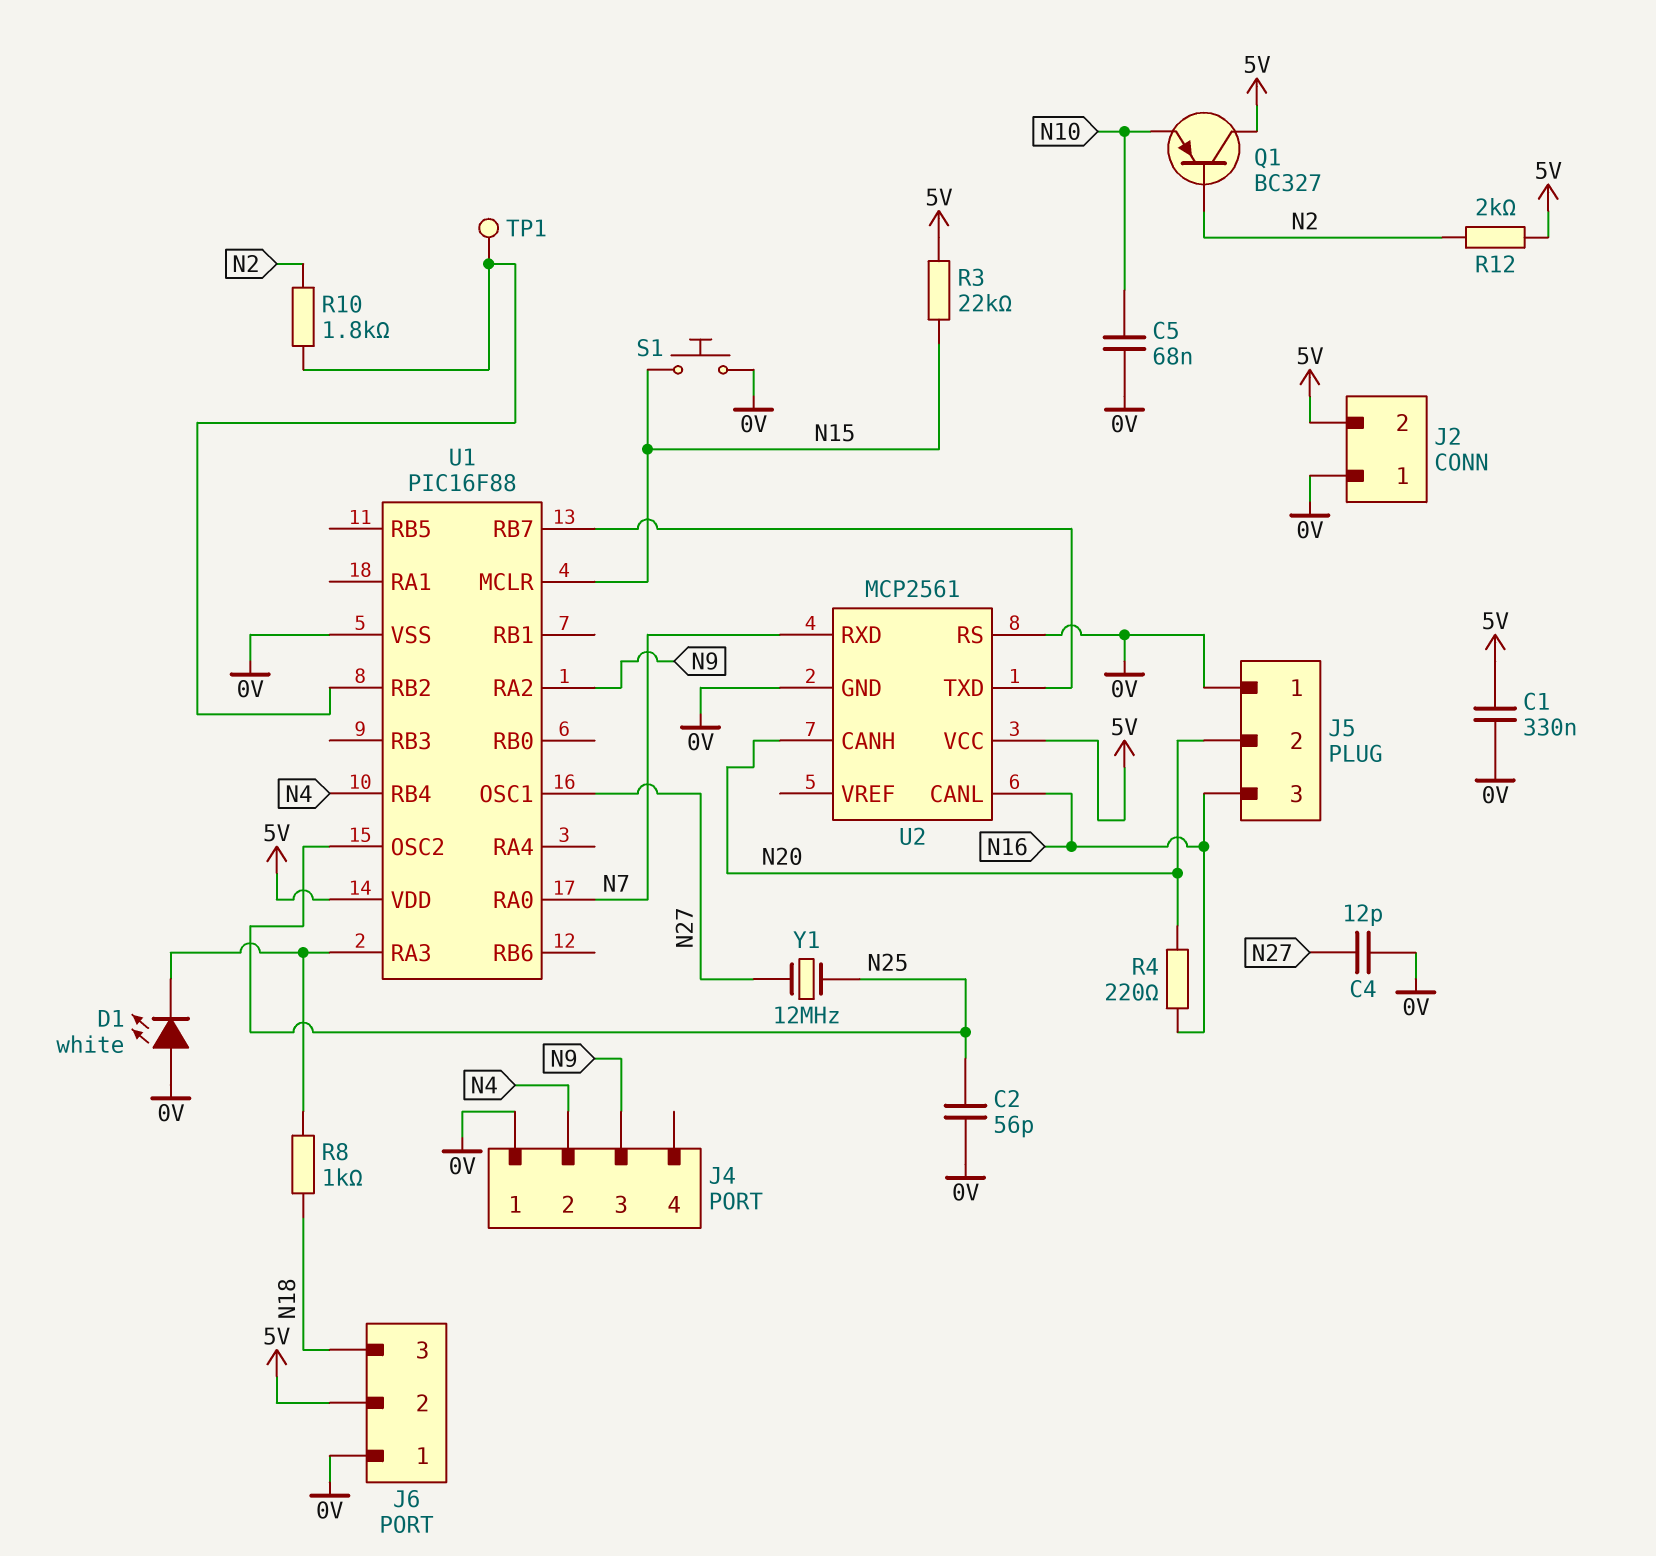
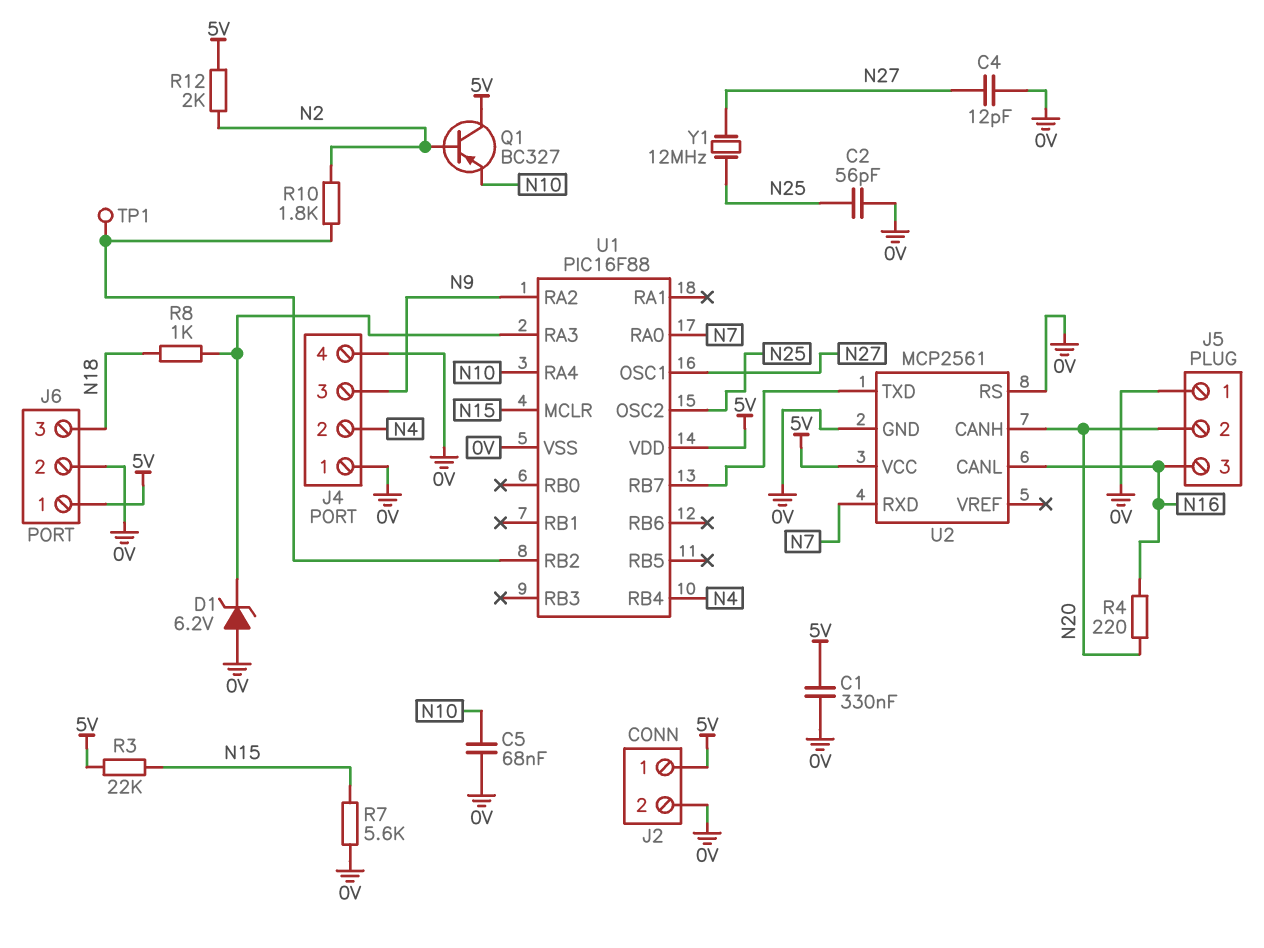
D1: LED white (A 0V, K U1/RA3) -> zener 6.2V (A 0V, K U1/RA3)
J2 pin 1: 0V -> 5V
J2 pin 2: 5V -> 0V
J4 pin 4: none -> 0V
J6 pin 1: 0V -> 5V
J6 pin 2: 5V -> 0V
R7: none -> 5.6k (0V, N15)
S1: button (0V, N15) -> none
U1 pin RA4: none -> N10

